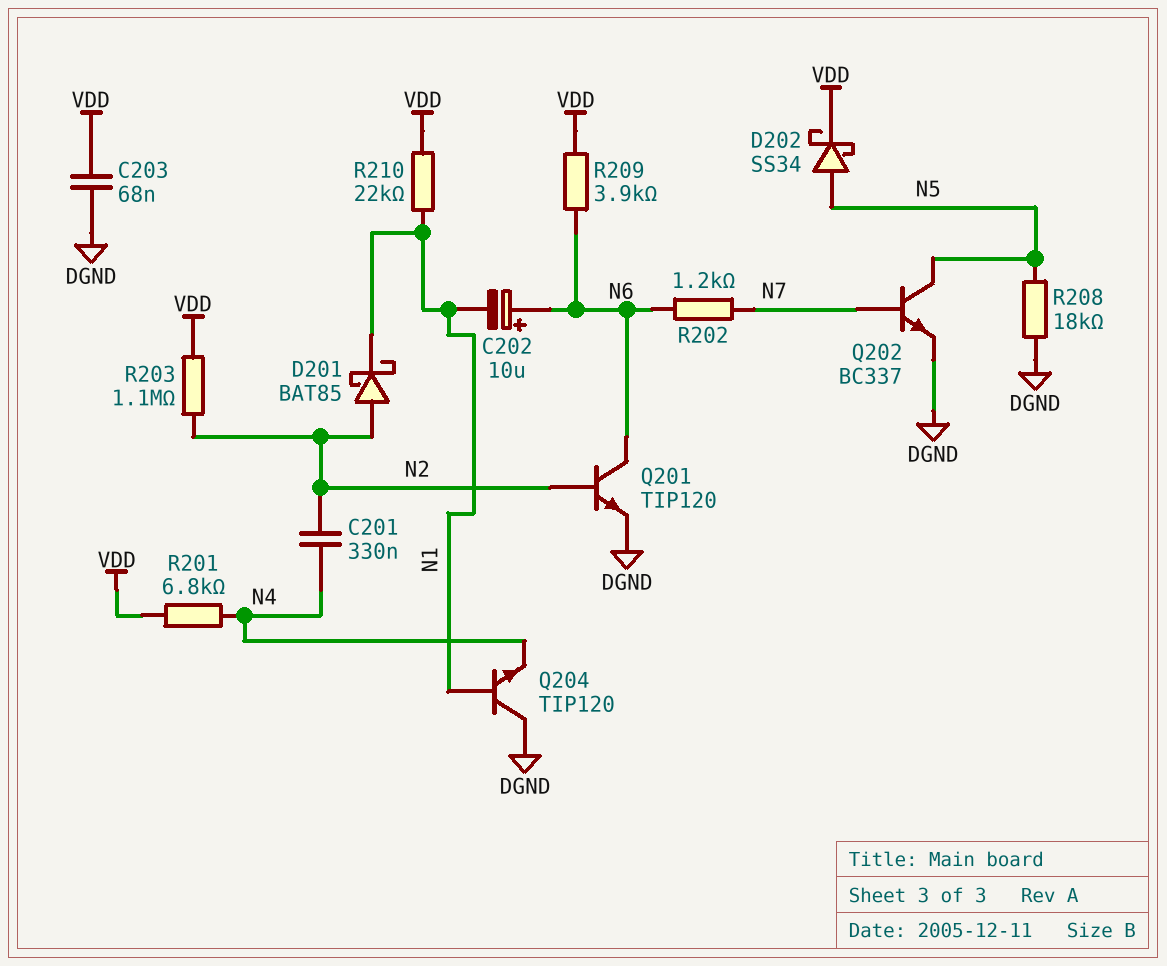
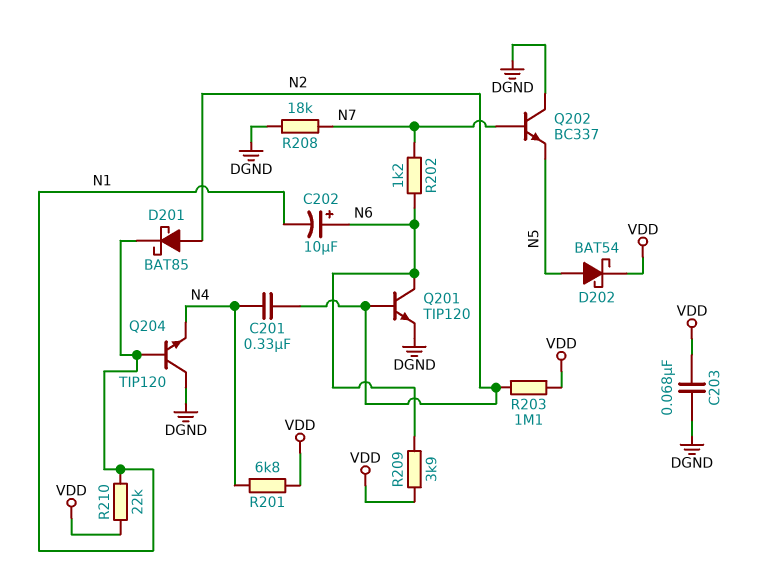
D202: schottky SS34 (A N5, K VDD) -> schottky BAT54 (A N5, K VDD)
Q202: NPN BC337 (B N7, C N5, E DGND) -> NPN BC337 (B N7, C DGND, E N5)
R208: 18k (DGND, N5) -> 18k (DGND, N7)

